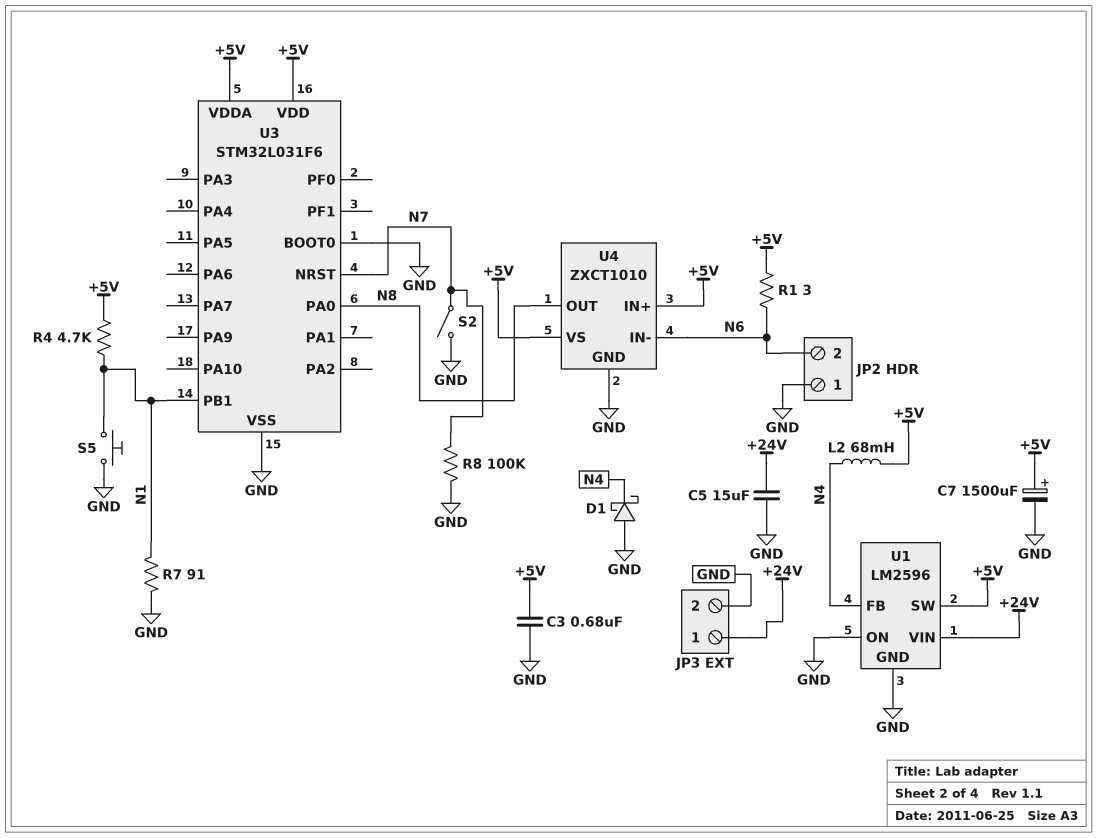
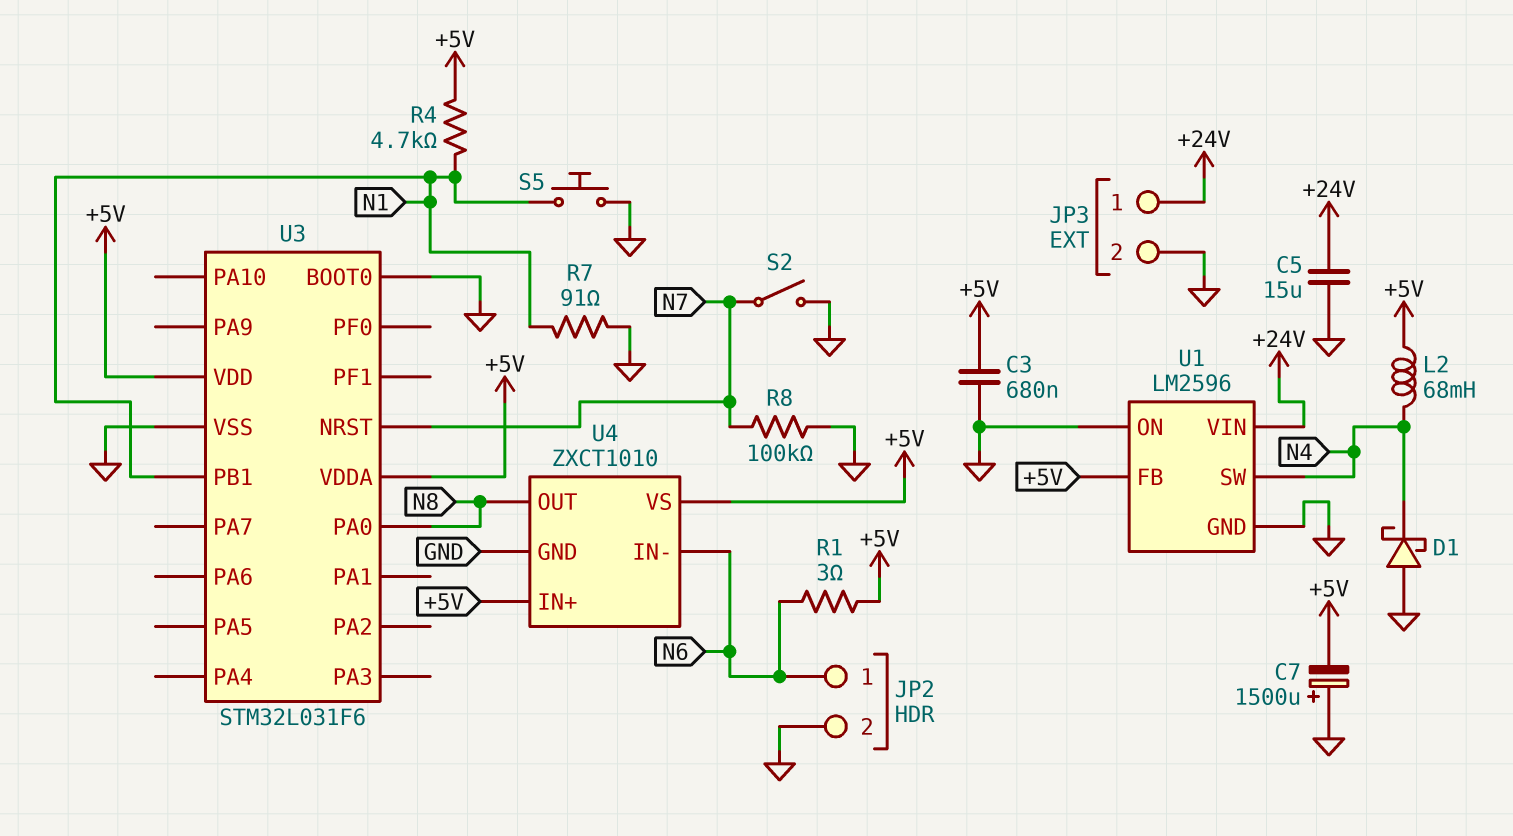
C7: 1500uF (plus +5V, minus GND) -> 1500uF (plus GND, minus +5V)
JP2 pin 1: GND -> N6
JP2 pin 2: N6 -> GND
U1 pin FB: N4 -> +5V
U1 pin SW: +5V -> N4

